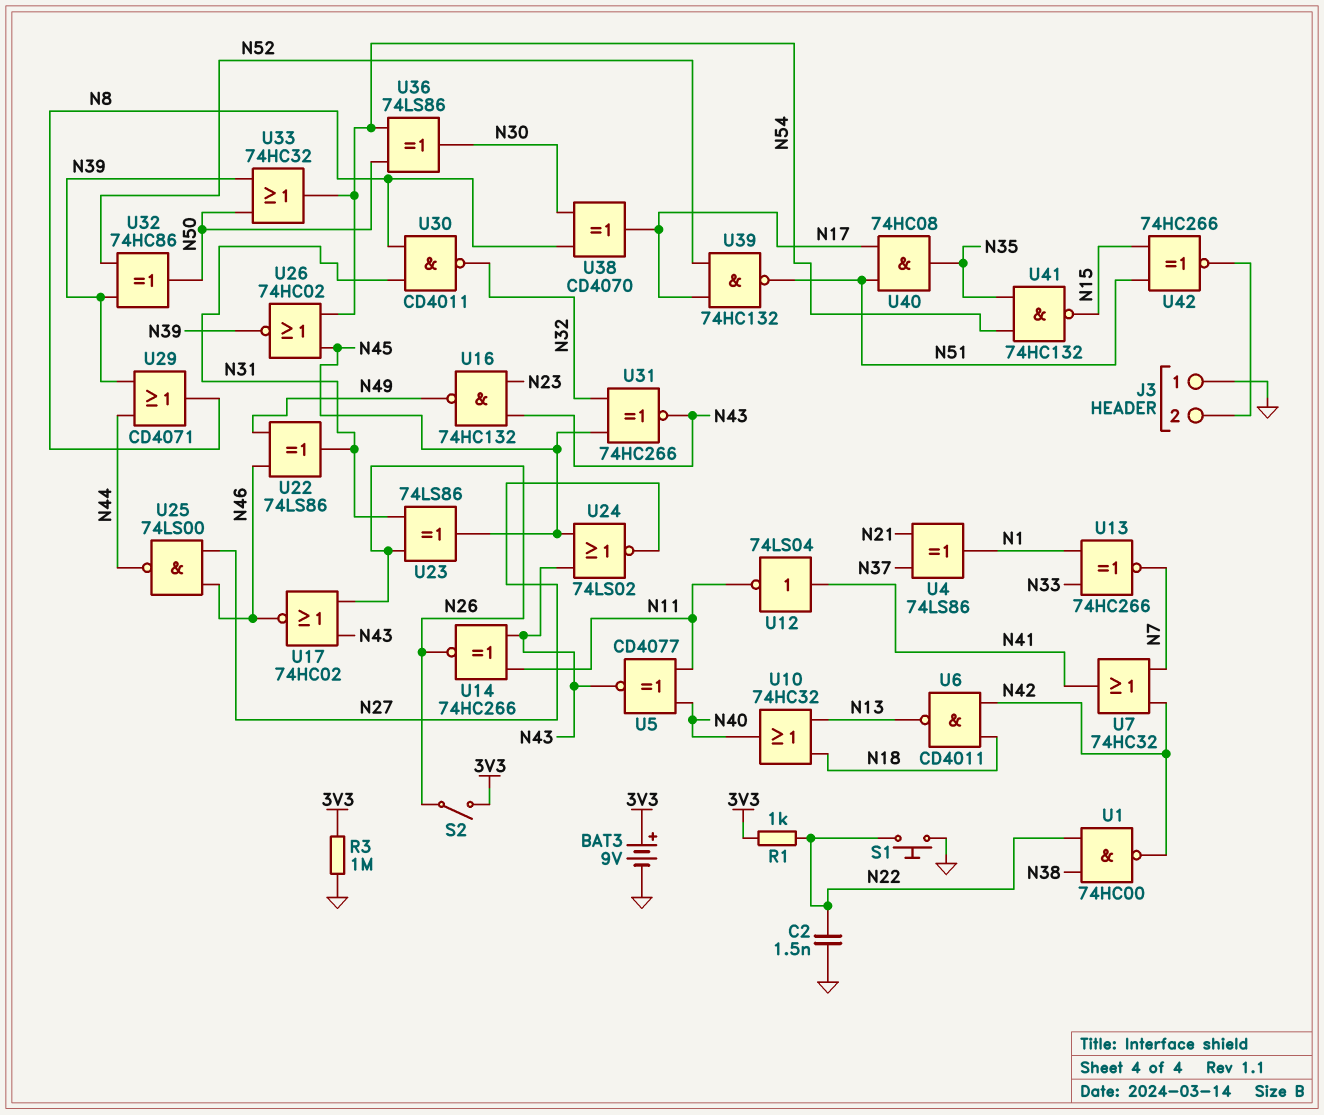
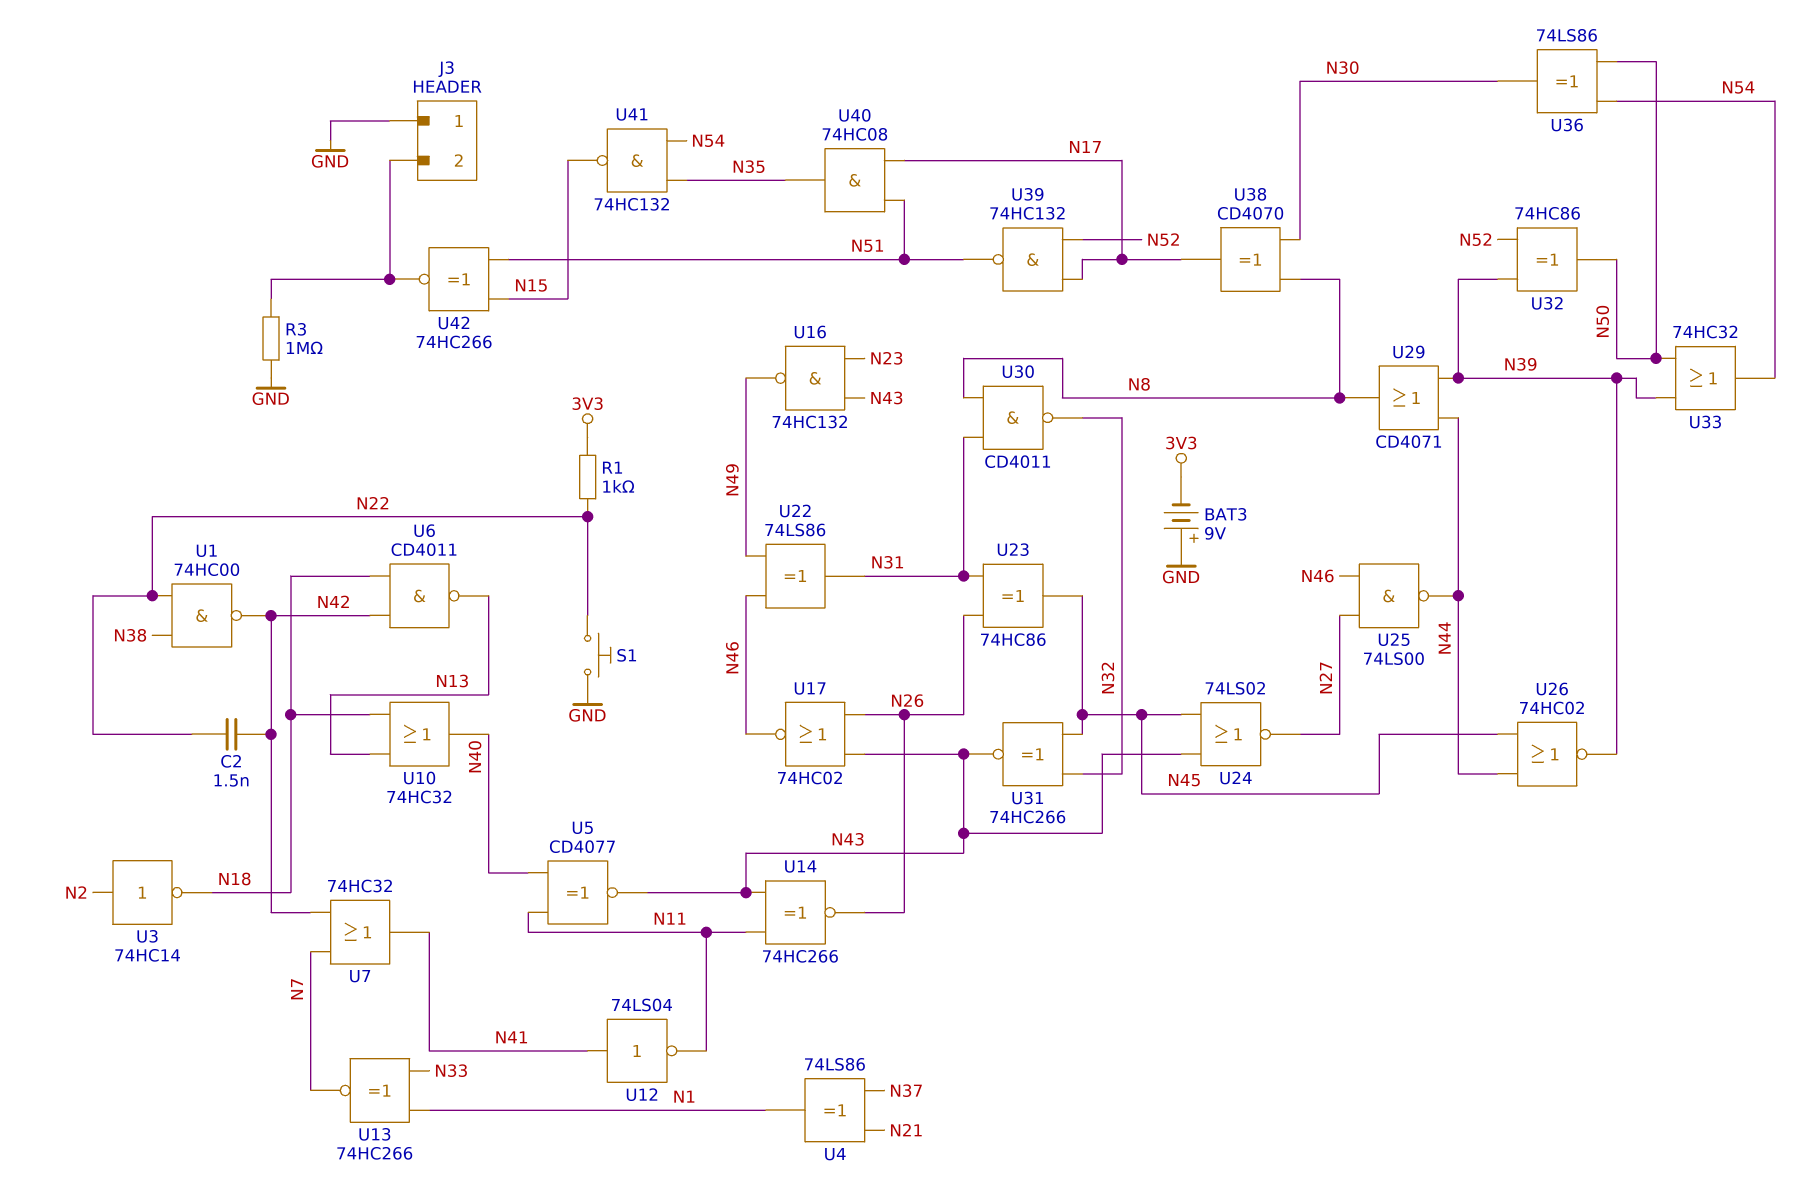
BAT3: 9V (plus 3V3, minus GND) -> 9V (plus GND, minus 3V3)
C2: 1.5nF (GND, N22) -> 1.5nF (N22, N42)
R3: 1M (3V3, GND) -> 1M (GND, J3/2)
S2: switch (3V3, N26) -> none
U3: none -> NOT 74HC14 (in N2, out N18)
U23: XOR 74LS86 (in N26, in N31, out N45) -> XOR 74HC86 (in N26, in N31, out N45)
U26: NOR 74HC02 (in N45, in N54, out N39) -> NOR 74HC02 (in N44, in N45, out N39)

